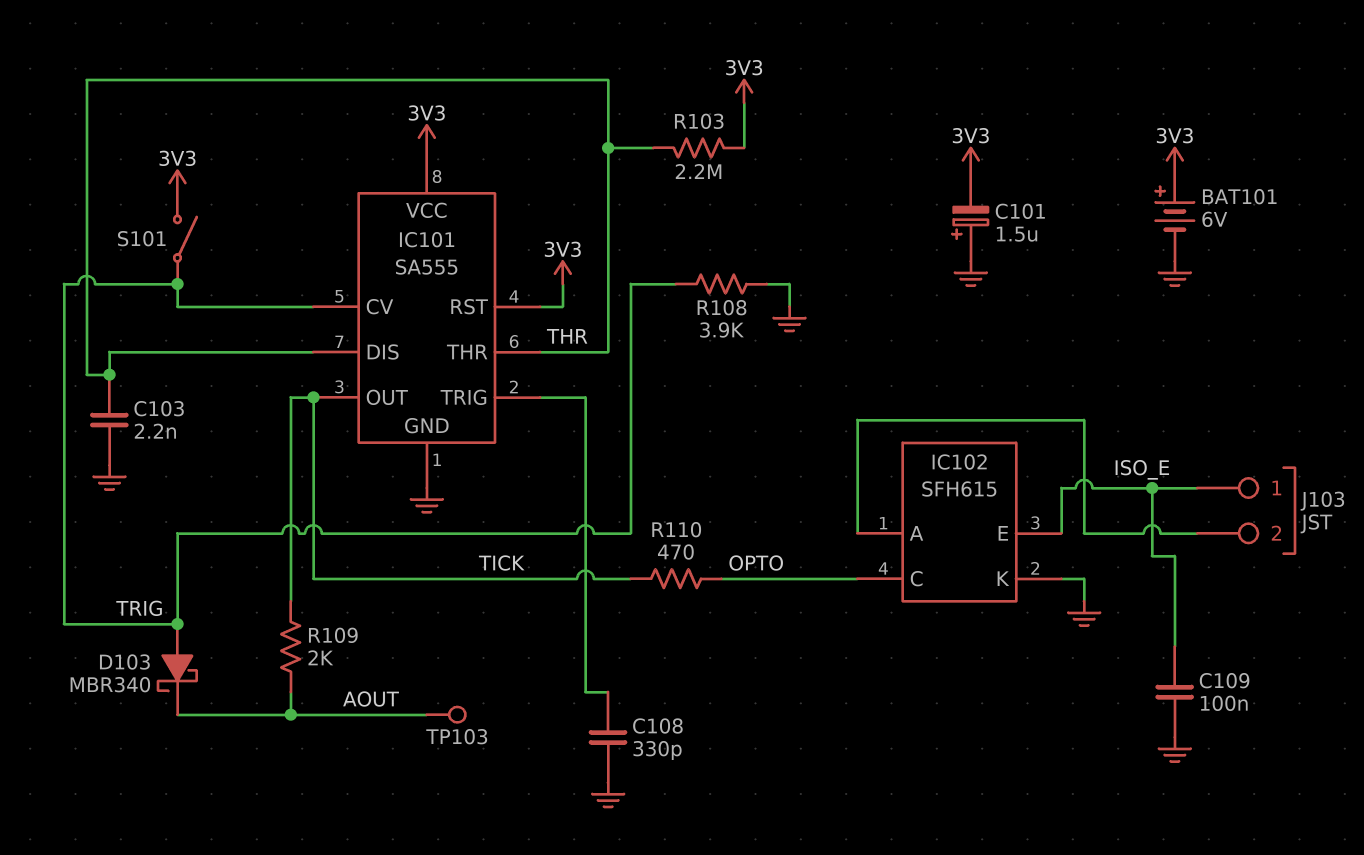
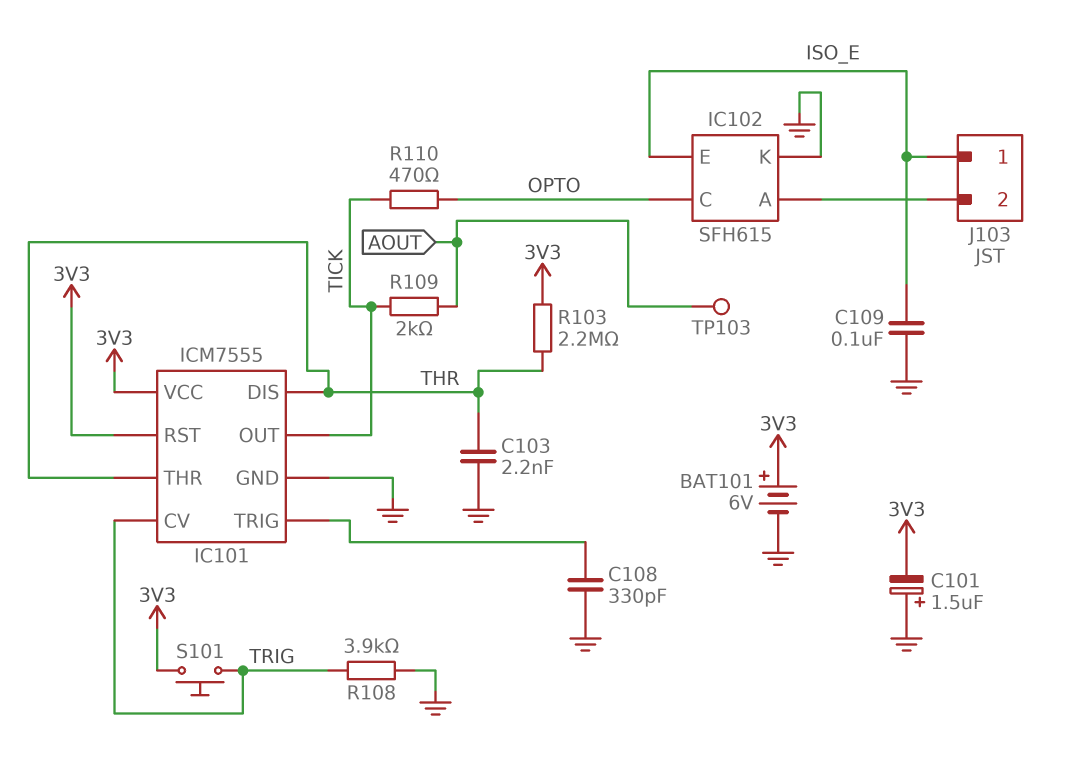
D103: schottky MBR340 (A TRIG, K AOUT) -> none
IC101: SA555 -> ICM7555
S101: switch (3V3, TRIG) -> button (3V3, TRIG)

